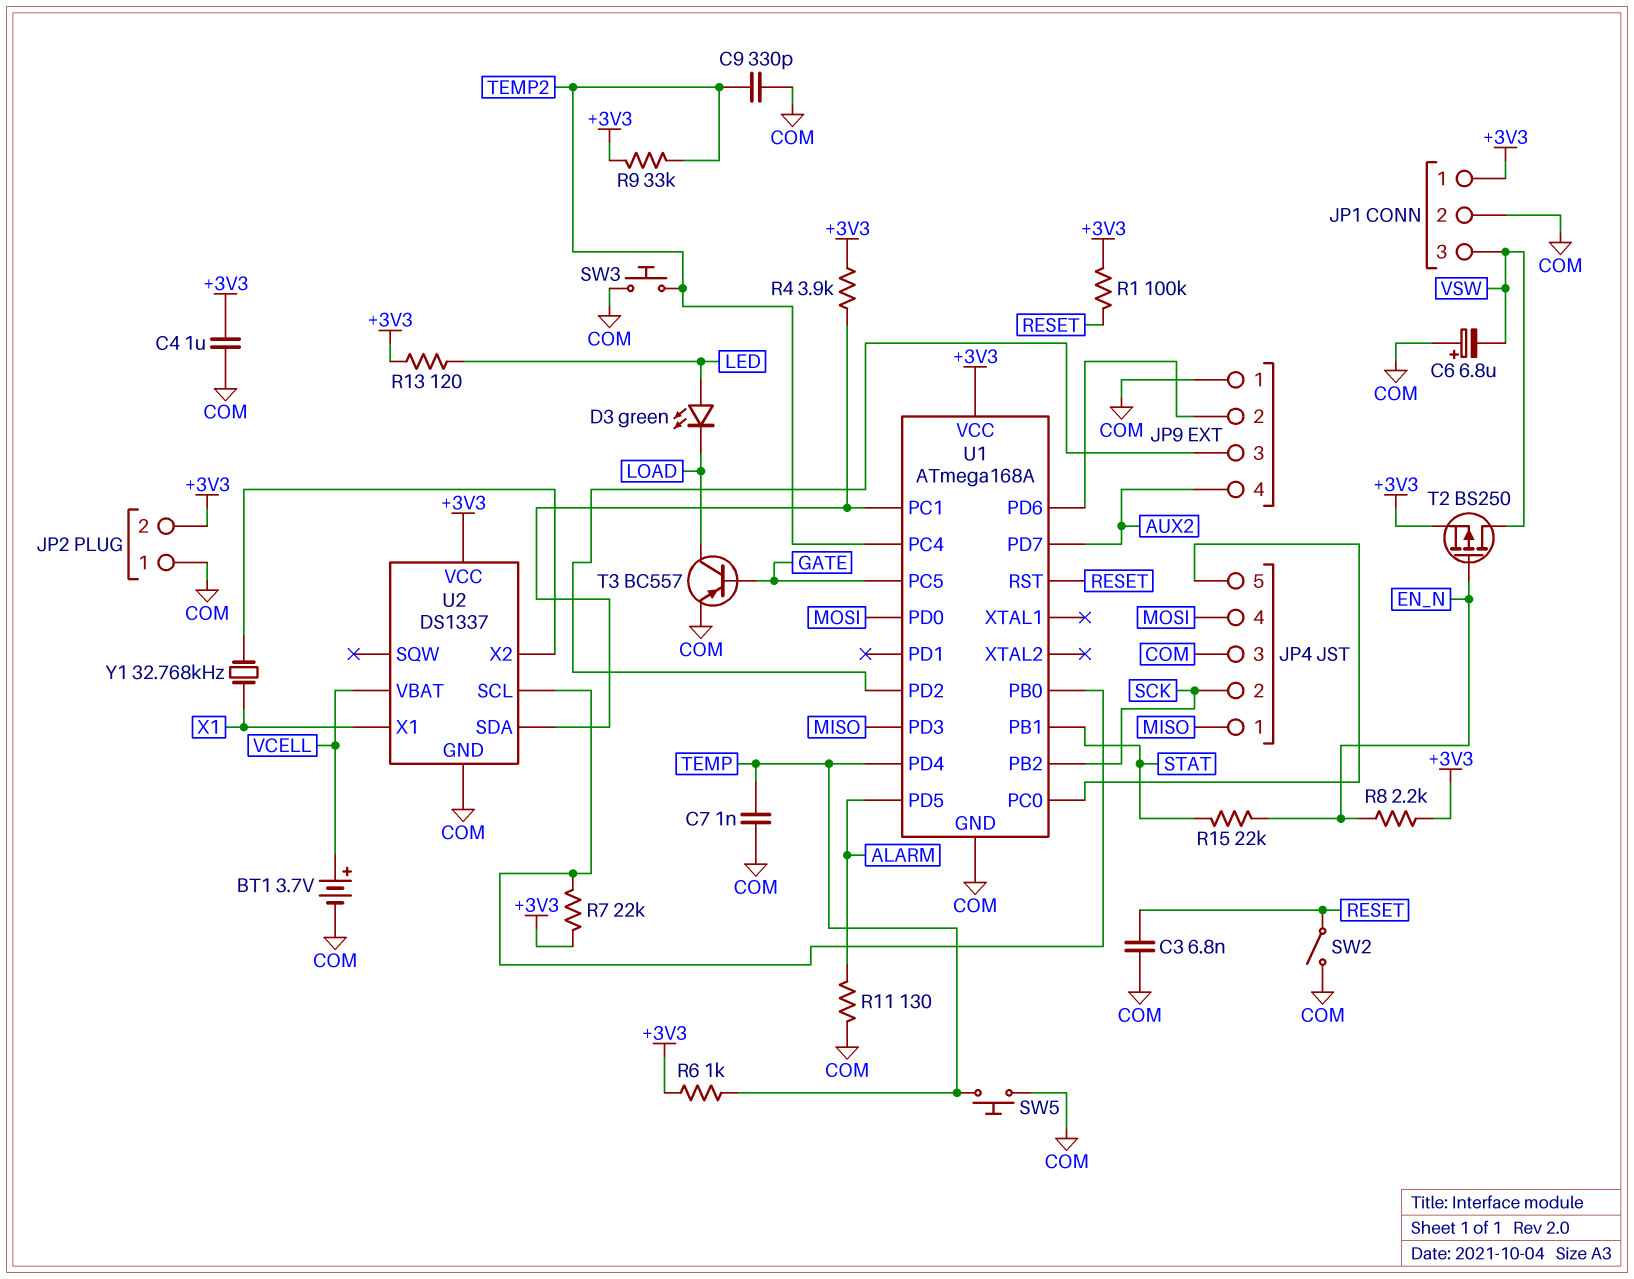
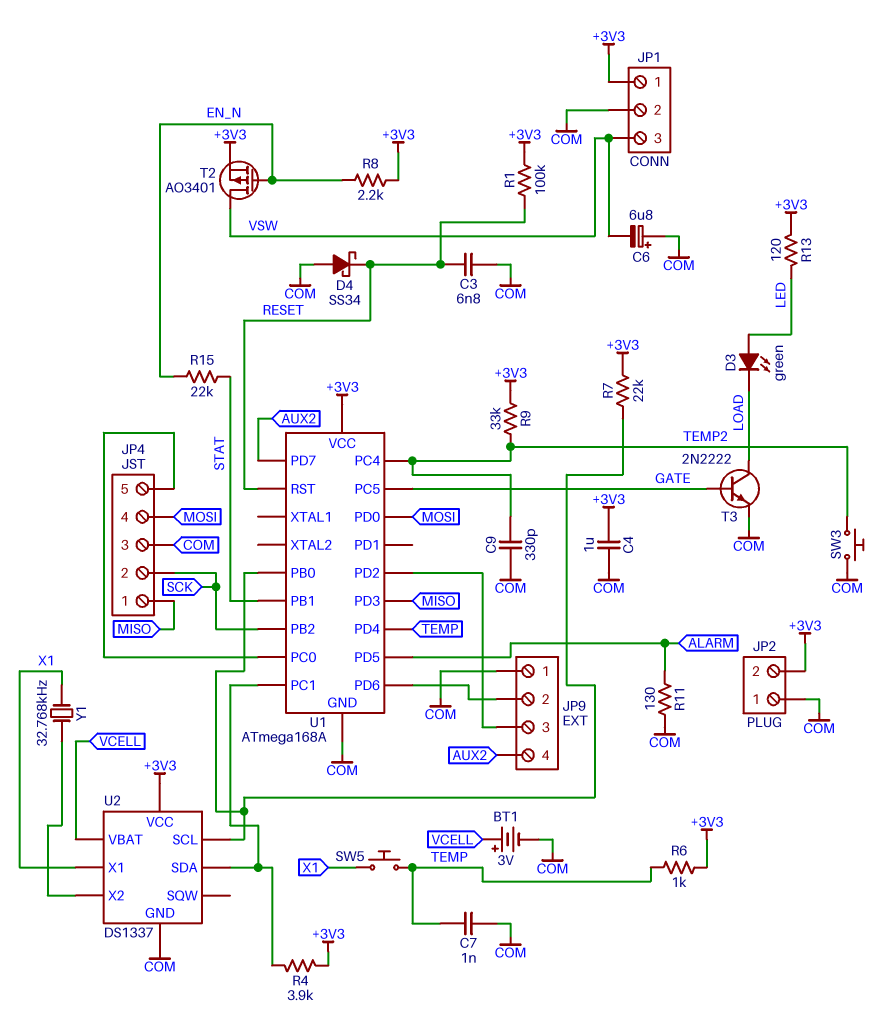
BT1: 3.7V (plus VCELL, minus COM) -> 3V (plus VCELL, minus COM)
D4: none -> schottky SS34 (A COM, K RESET)
SW2: switch (COM, RESET) -> none
SW5: button (COM, TEMP) -> button (TEMP, X1)
T2: PMOS BS250 (G EN_N, D VSW, S +3V3) -> PMOS AO3401 (G EN_N, D VSW, S +3V3)
T3: PNP BC557 (B GATE, C LOAD, E COM) -> NPN 2N2222 (B GATE, C LOAD, E COM)

